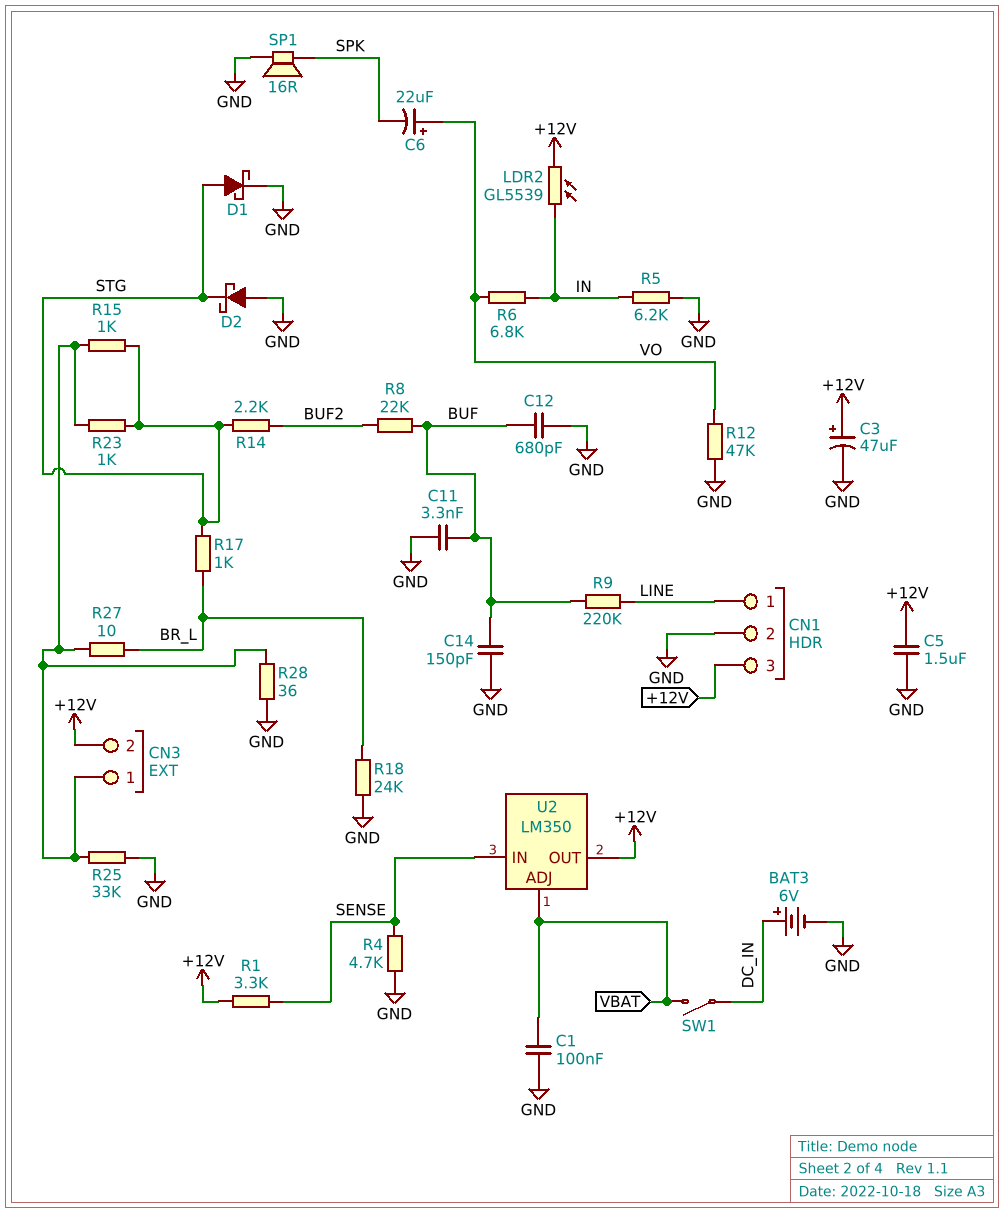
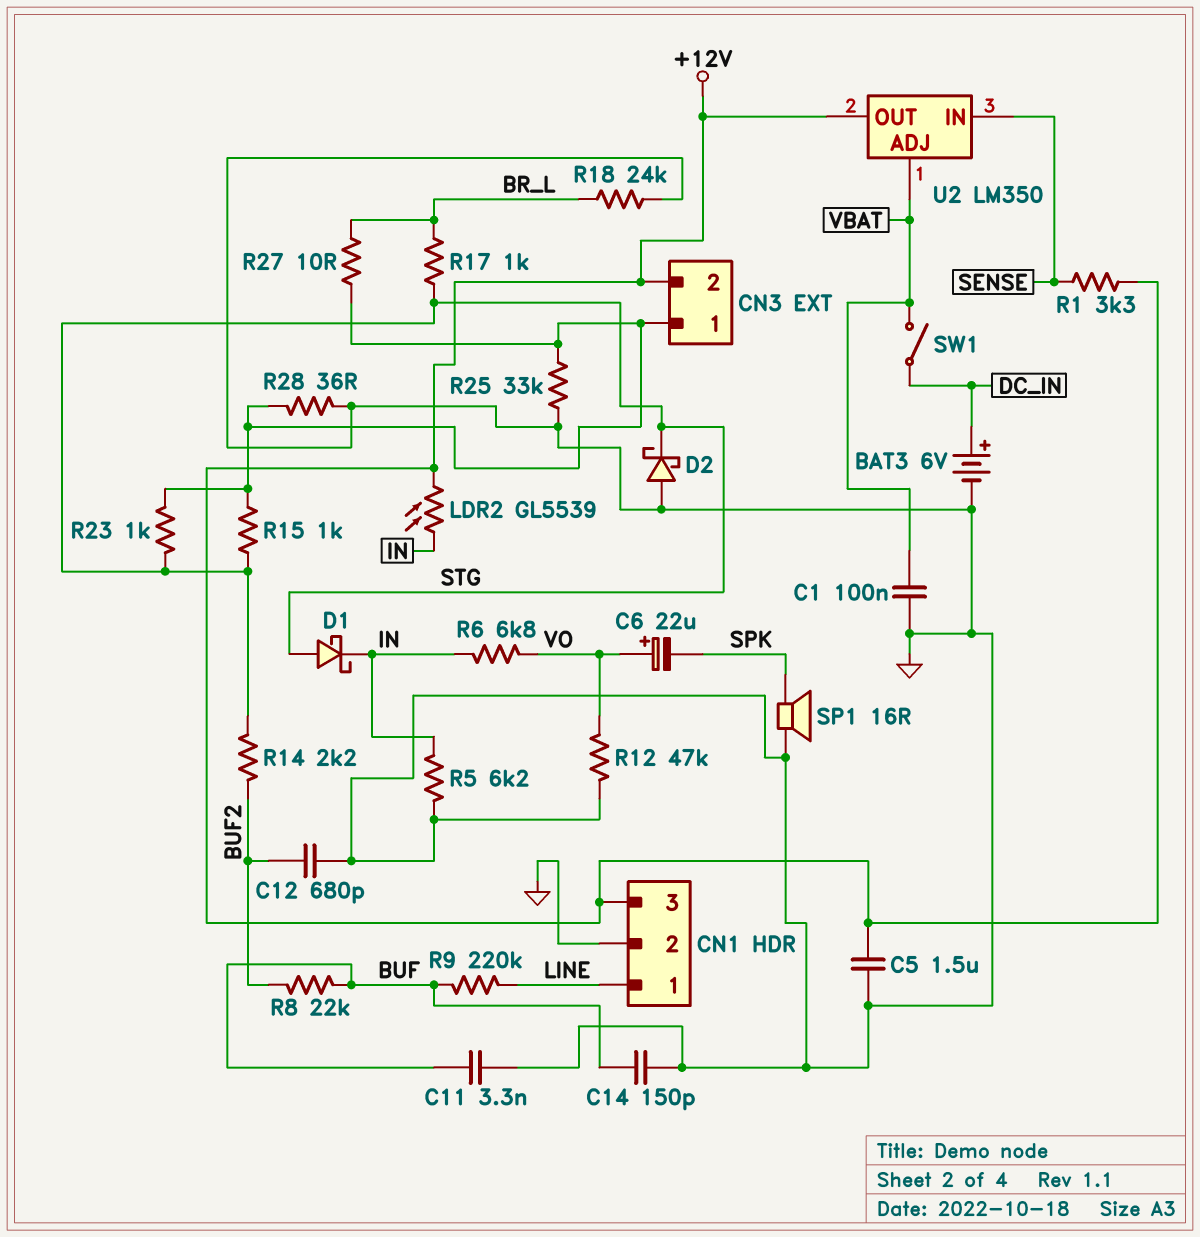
C3: 47uF (plus +12V, minus GND) -> none
C12: 680pF (BUF, GND) -> 680pF (BUF2, GND)
D1: schottky (A STG, K GND) -> schottky (A STG, K IN)
R4: 4.7k (GND, SENSE) -> none

